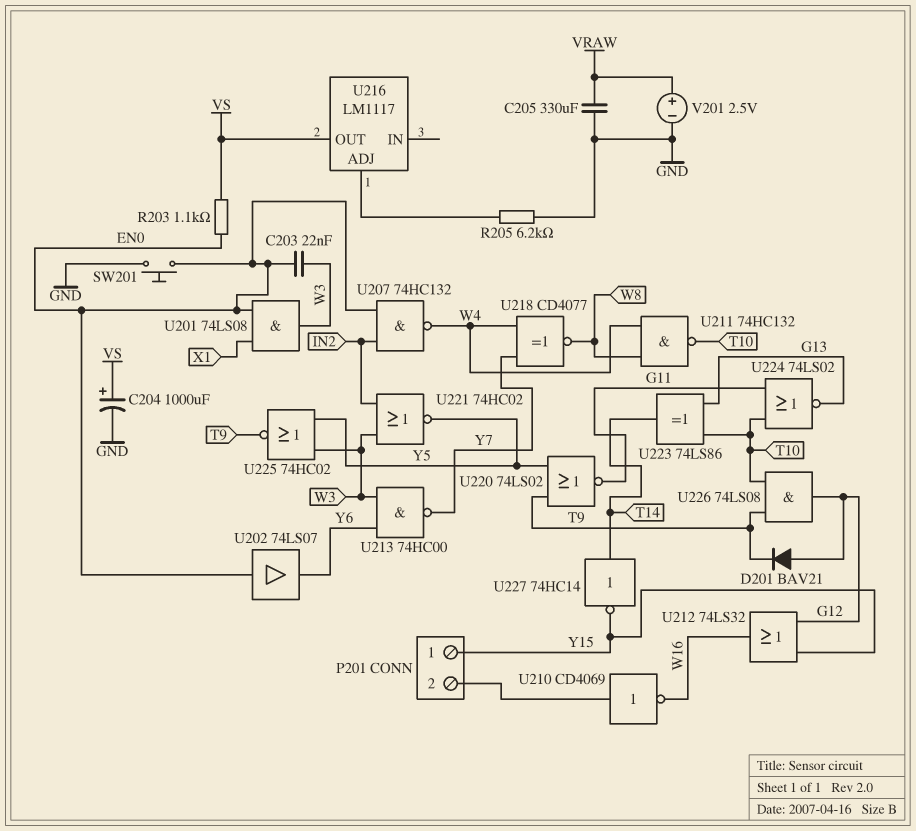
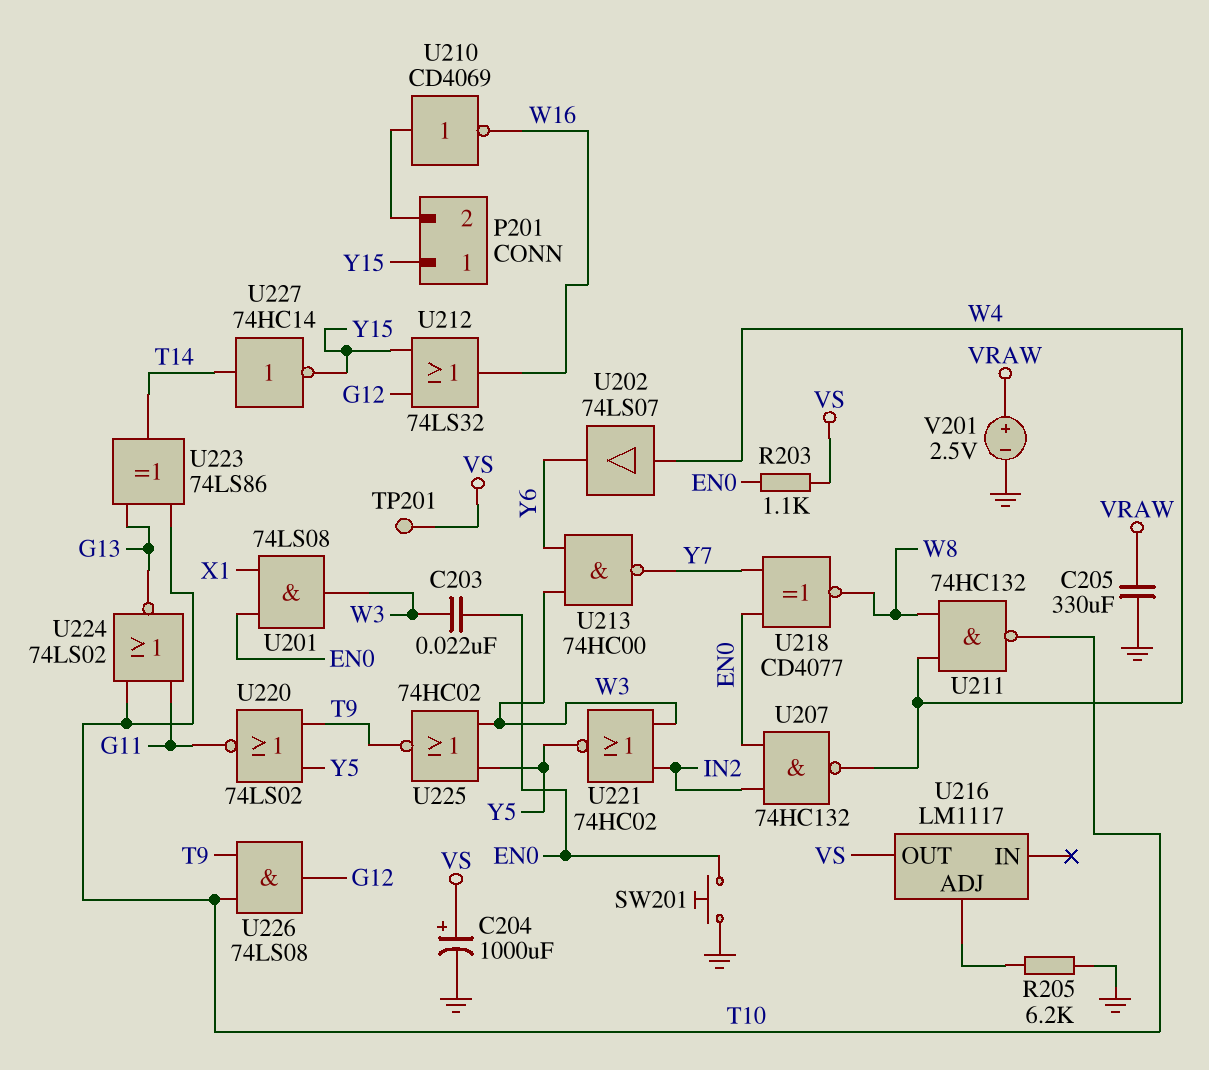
D201: diode BAV21 (A G12, K T9) -> none
TP201: none -> test point (VS)
U202: buffer 74LS07 (in EN0, out Y6) -> buffer 74LS07 (in W4, out Y6)
U218: XNOR CD4077 (in W4, in Y7, out W8) -> XNOR CD4077 (in EN0, in Y7, out W8)

